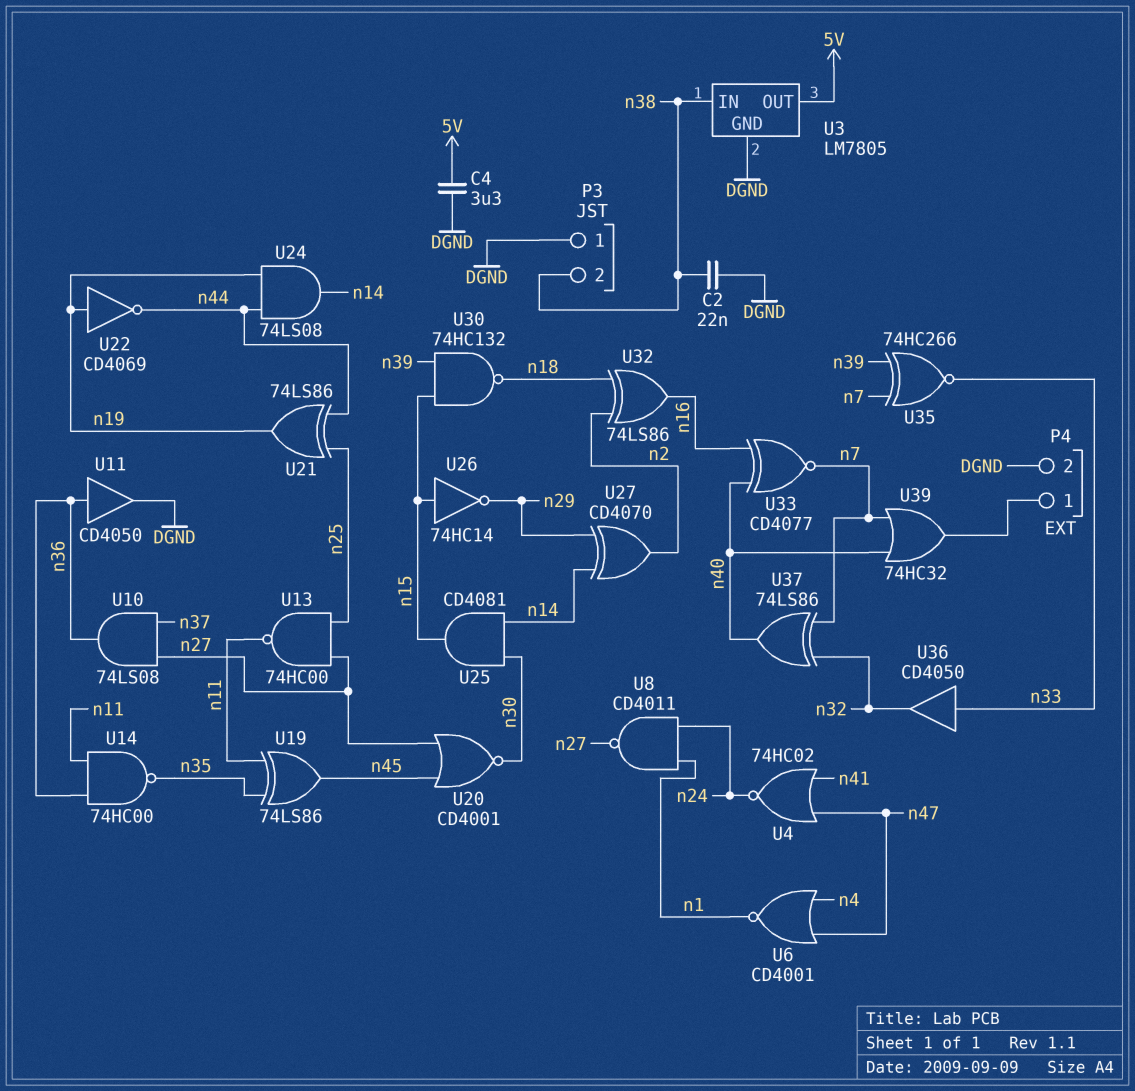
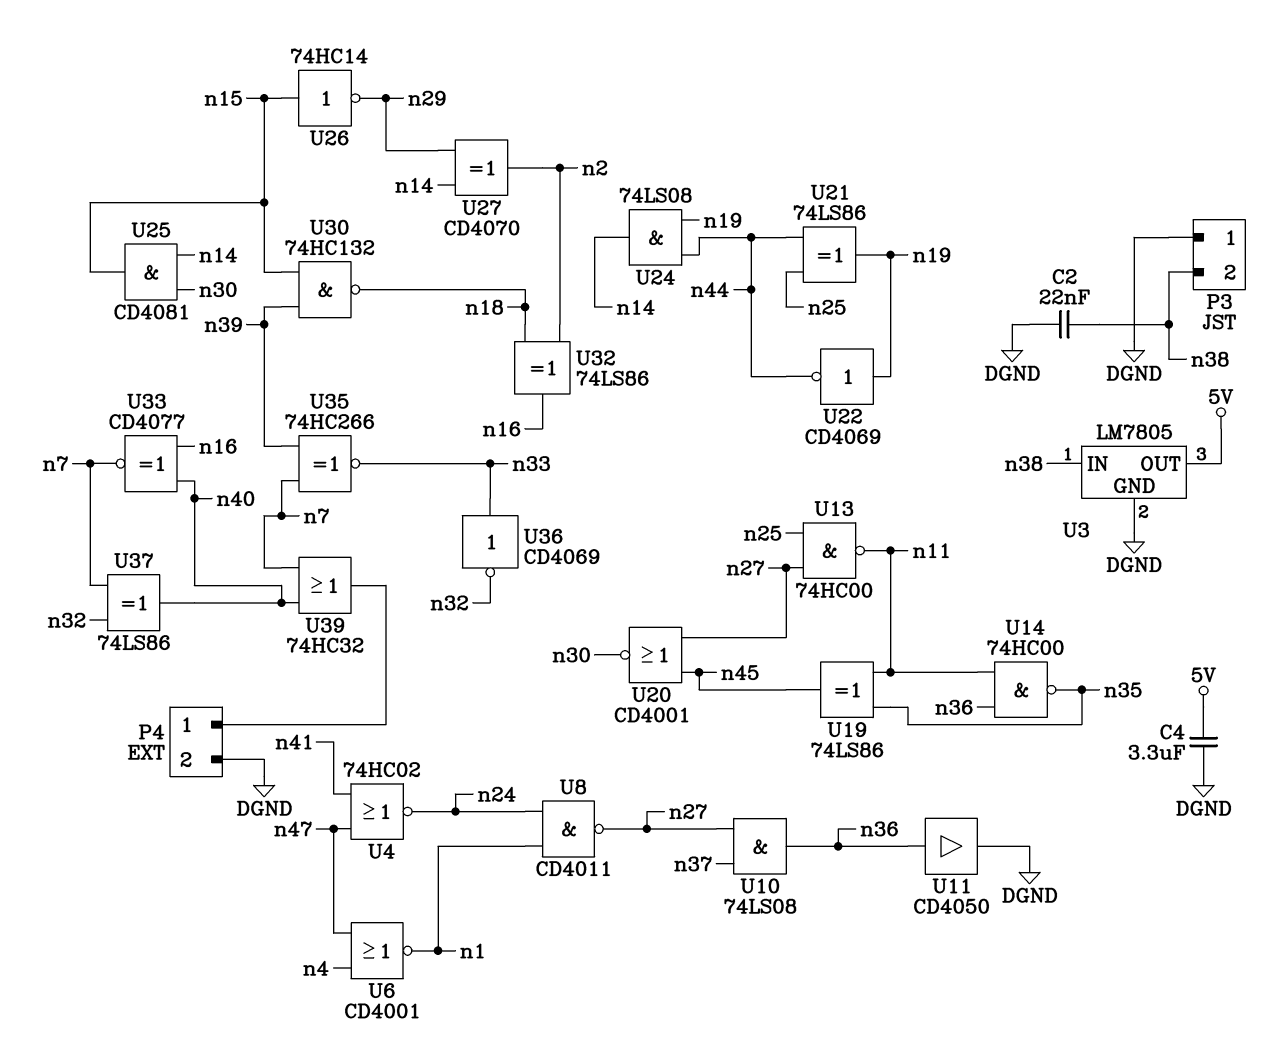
U36: buffer CD4050 (in n33, out n32) -> NOT CD4069 (in n33, out n32)

